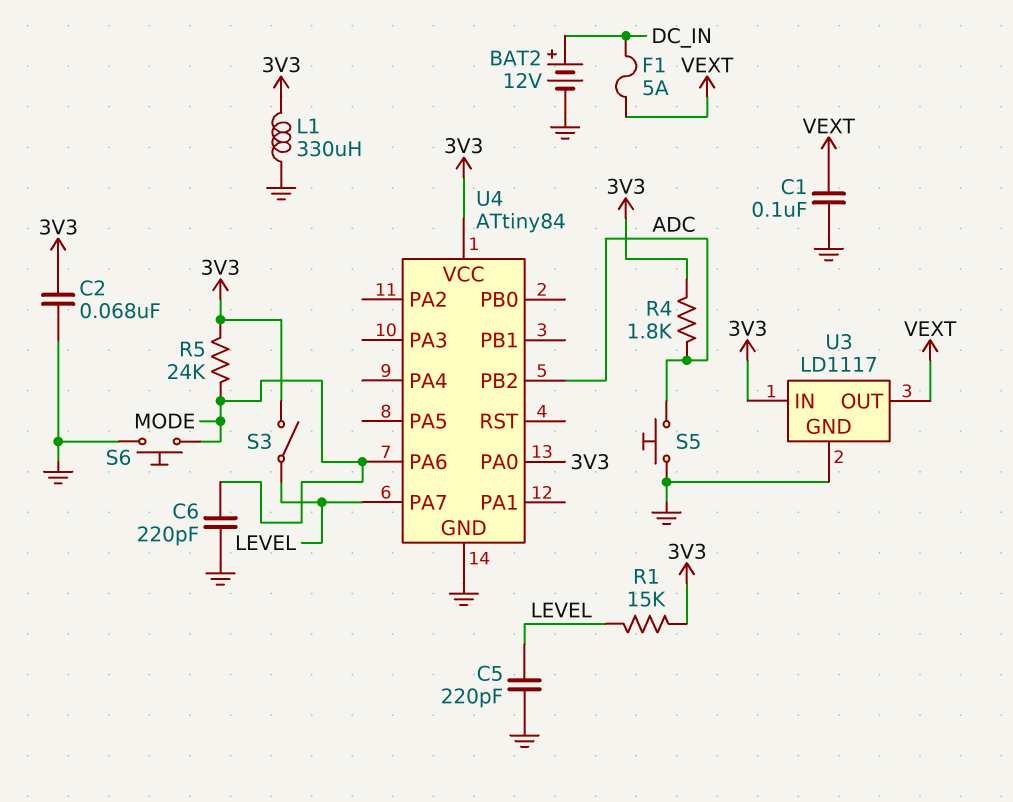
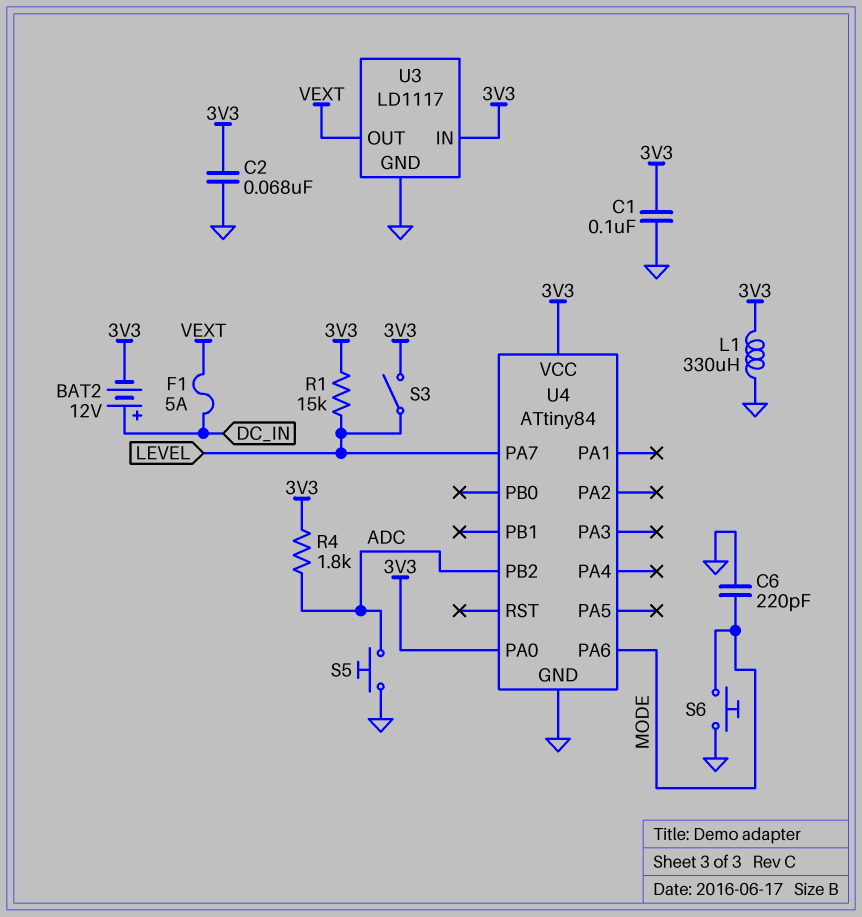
BAT2: 12V (plus DC_IN, minus GND) -> 12V (plus DC_IN, minus 3V3)
C1: 100nF (GND, VEXT) -> 100nF (3V3, GND)
C5: 220pF (GND, LEVEL) -> none
R5: 24k (3V3, MODE) -> none

